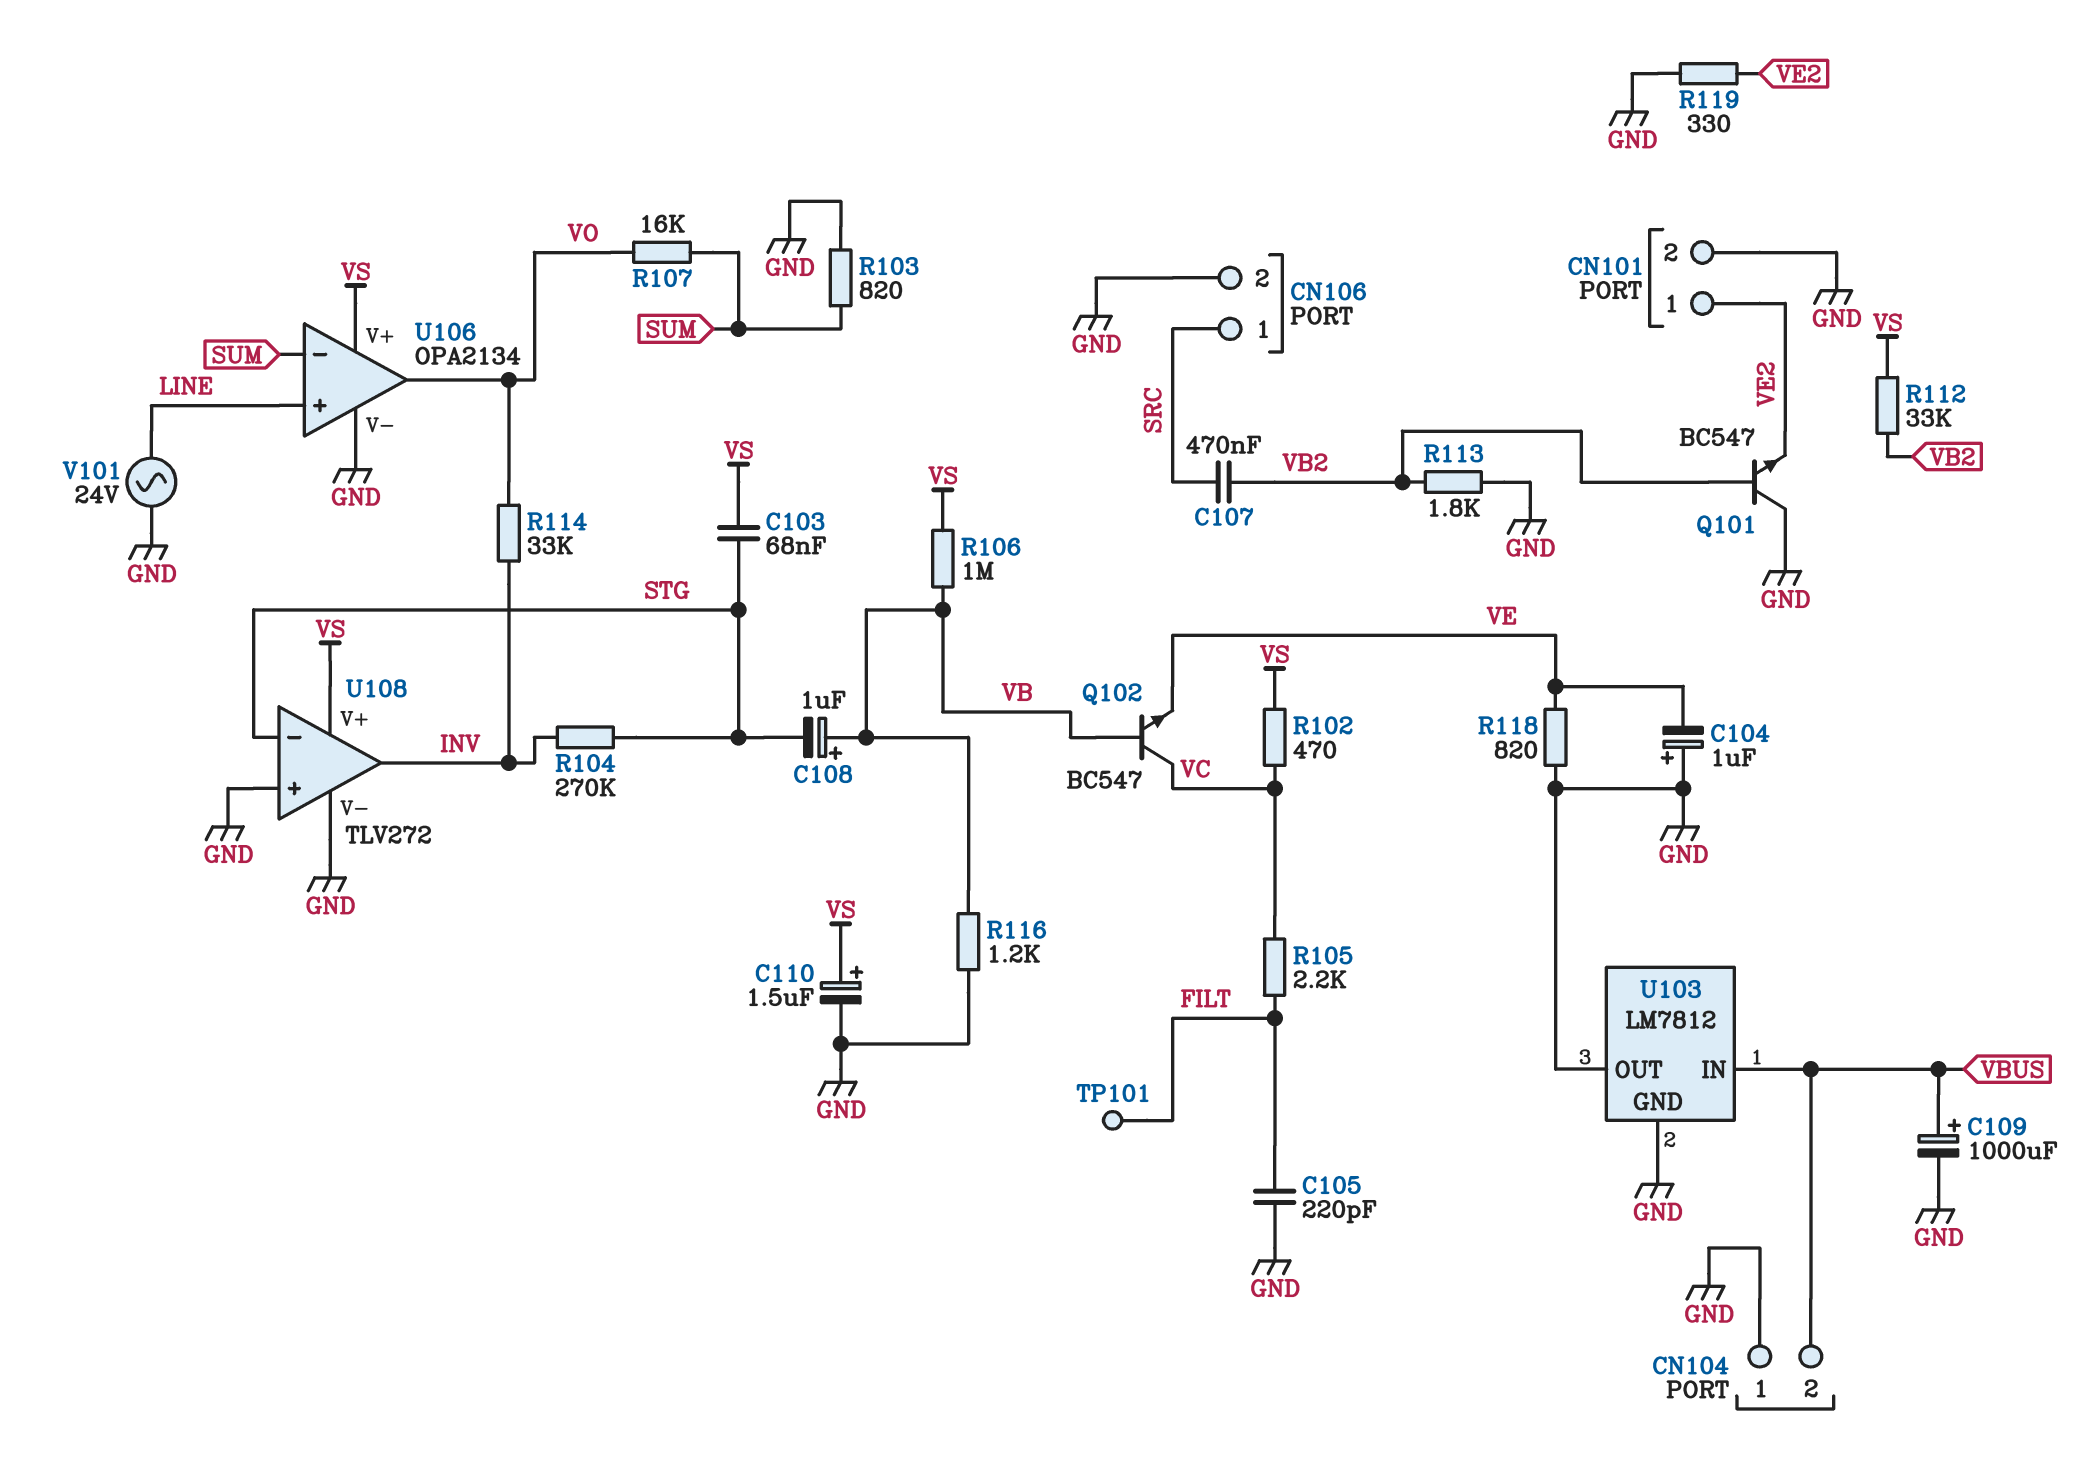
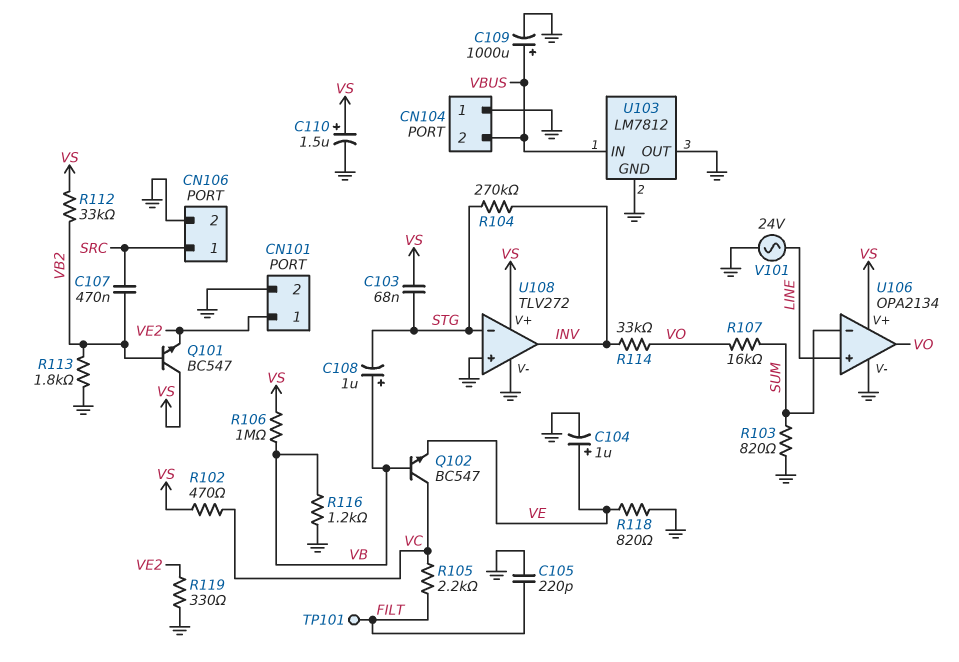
C104: 1uF (plus GND, minus VE) -> 1uF (plus VE, minus GND)
Q101: NPN BC547 (B VB2, C GND, E VE2) -> NPN BC547 (B VB2, C VS, E VE2)

